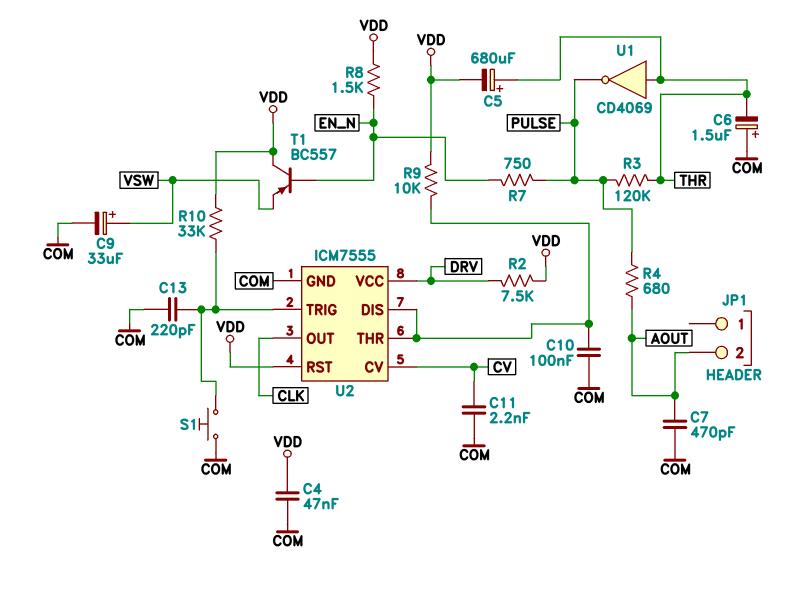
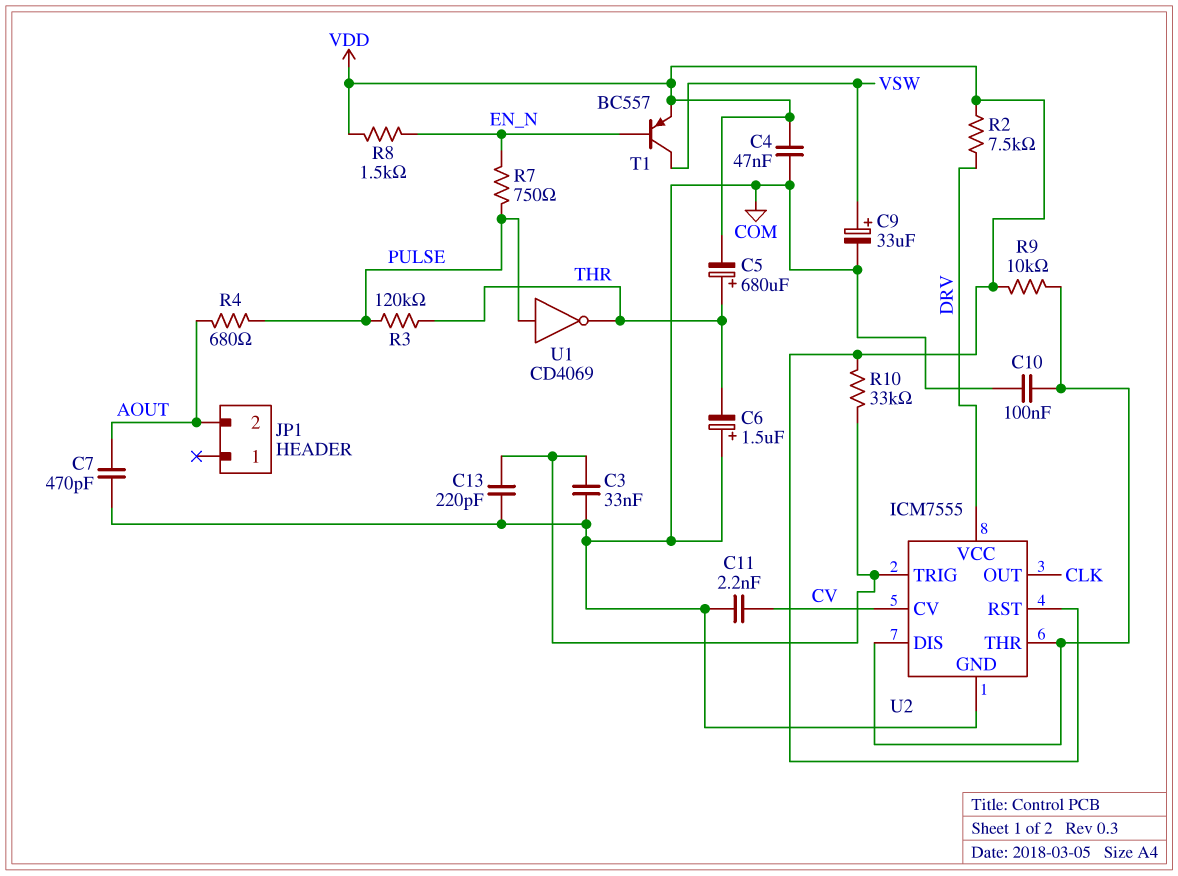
C3: none -> 33nF (COM, U2/TRIG)
S1: button (COM, U2/TRIG) -> none
T1: PNP BC557 (B EN_N, C VDD, E VSW) -> PNP BC557 (B EN_N, C VSW, E VDD)
U1: NOT CD4069 (in THR, out PULSE) -> NOT CD4069 (in PULSE, out THR)

